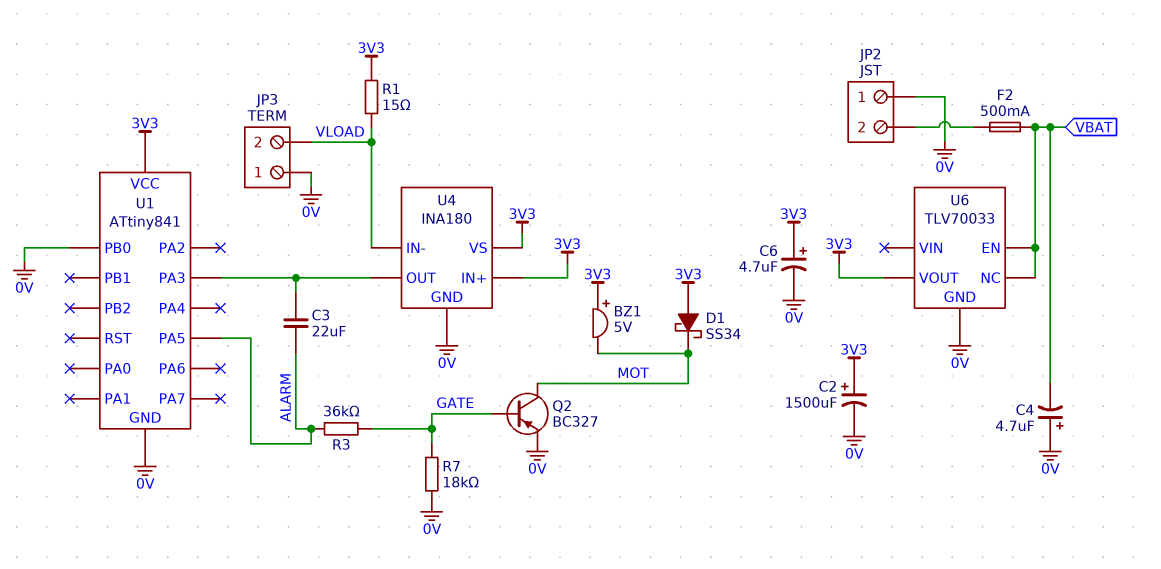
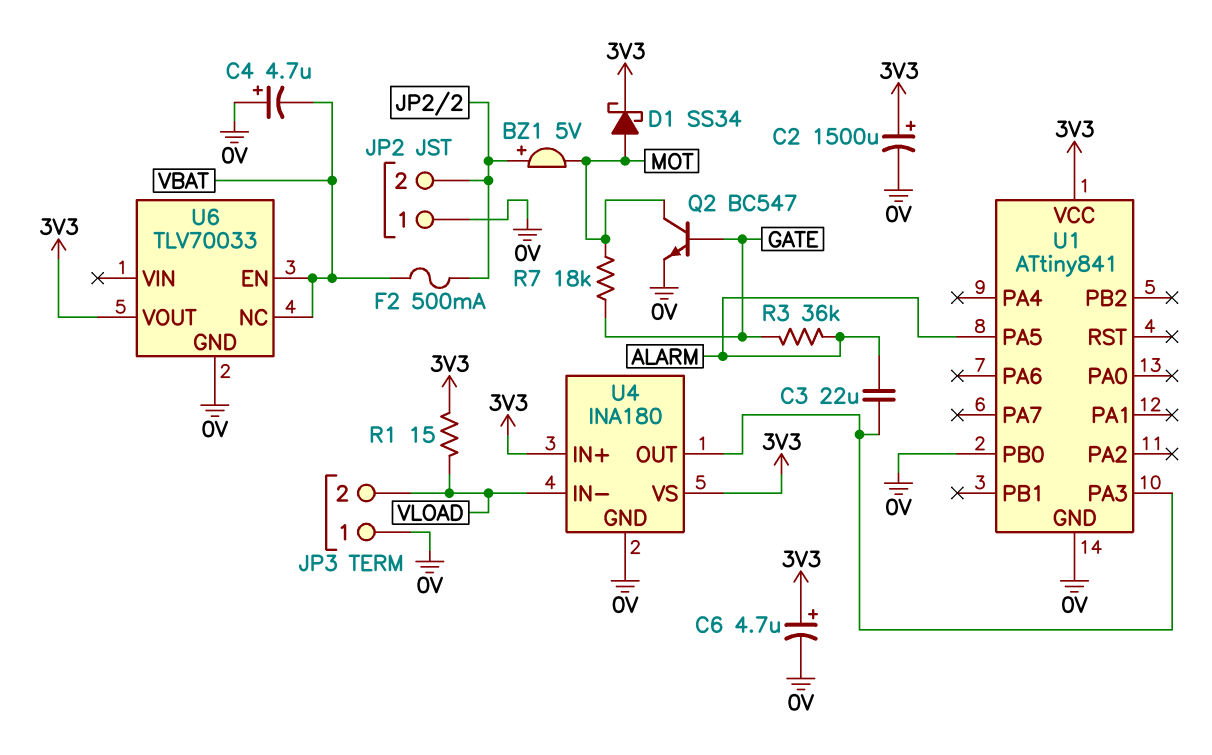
BZ1: buzzer 5V (plus 3V3, minus MOT) -> buzzer 5V (plus JP2/2, minus MOT)
D1: schottky SS34 (A 3V3, K MOT) -> schottky SS34 (A MOT, K 3V3)
Q2: PNP BC327 (B GATE, C MOT, E 0V) -> NPN BC547 (B GATE, C MOT, E 0V)
R7: 18k (0V, GATE) -> 18k (GATE, MOT)

